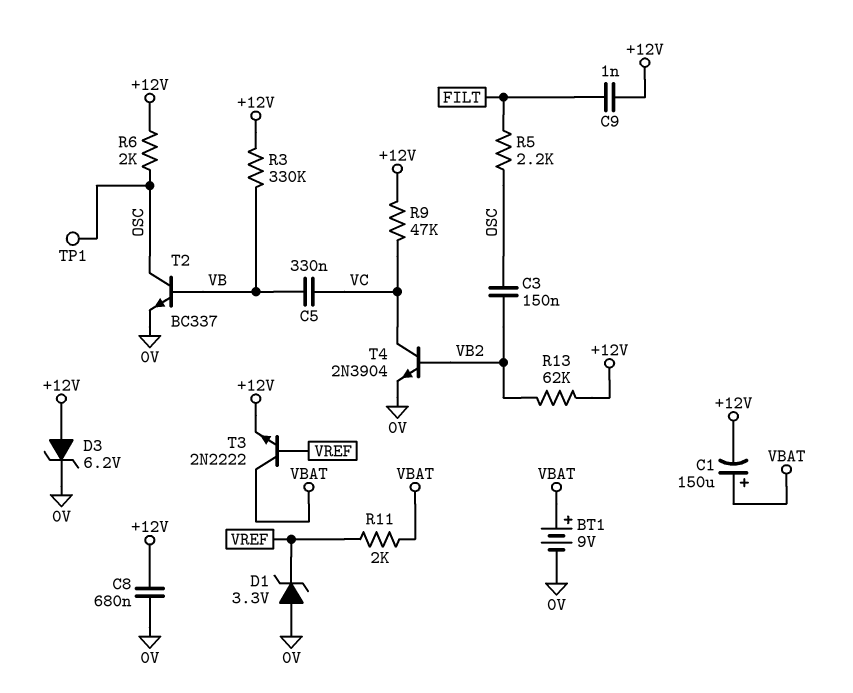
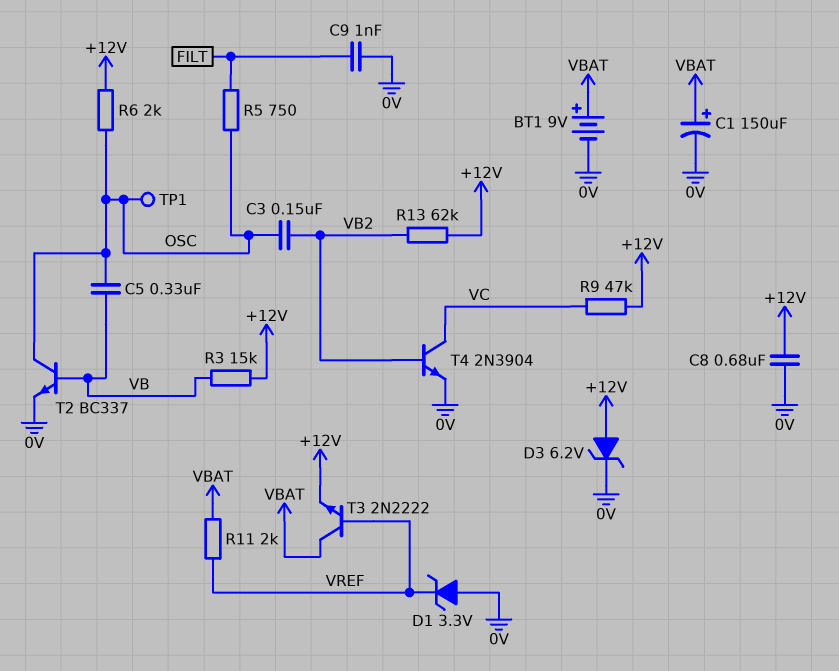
C1: 150uF (plus VBAT, minus +12V) -> 150uF (plus VBAT, minus 0V)
C5: 330nF (VB, VC) -> 330nF (OSC, VB)
C9: 1nF (+12V, FILT) -> 1nF (0V, FILT)
R3: 330k (+12V, VB) -> 15k (+12V, VB)
R5: 2.2k (FILT, OSC) -> 750 (FILT, OSC)

